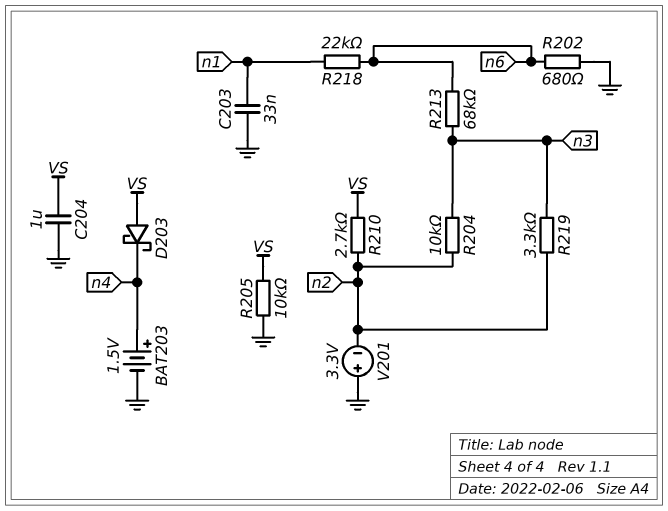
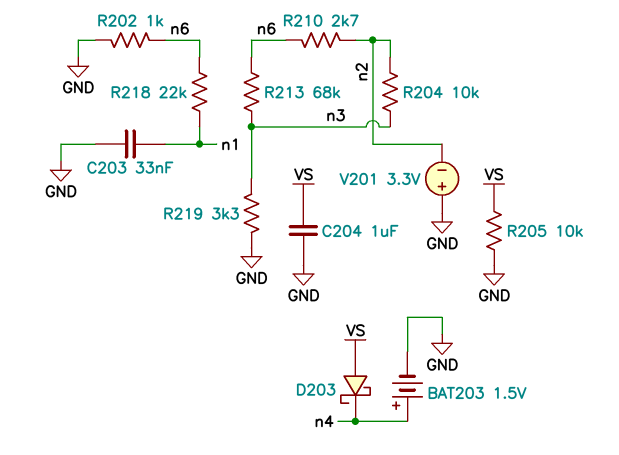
R202: 680 (GND, n6) -> 1k (GND, n6)
R210: 2.7k (VS, n2) -> 2.7k (n2, n6)
R219: 3.3k (n2, n3) -> 3.3k (GND, n3)

